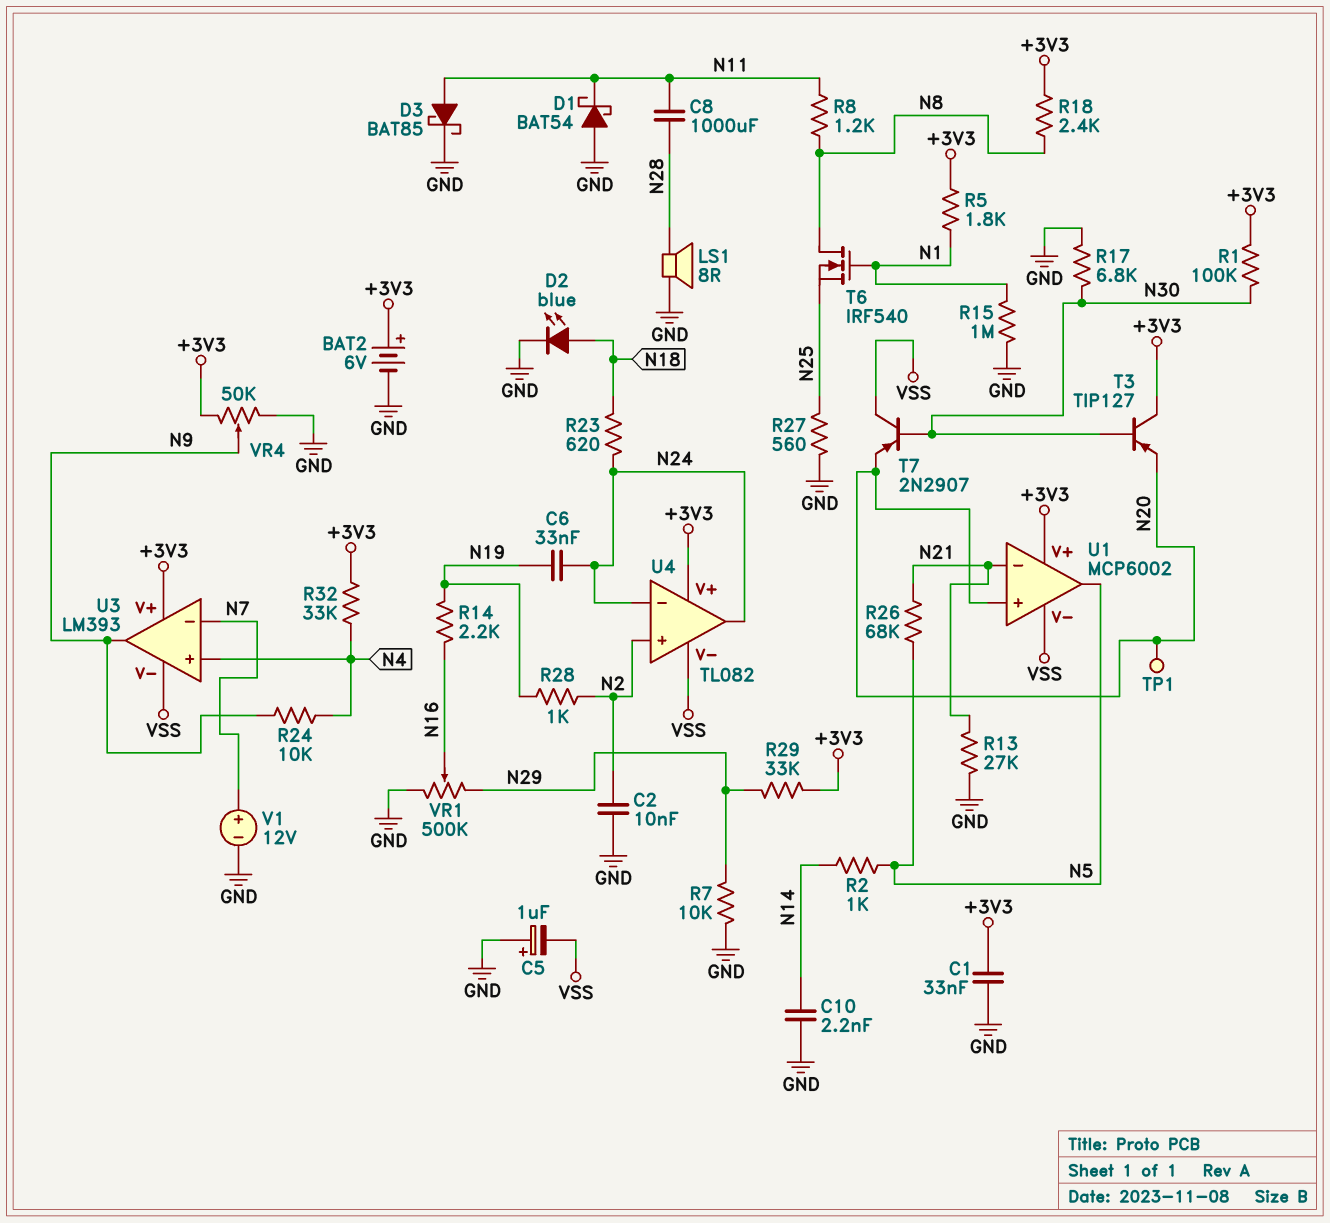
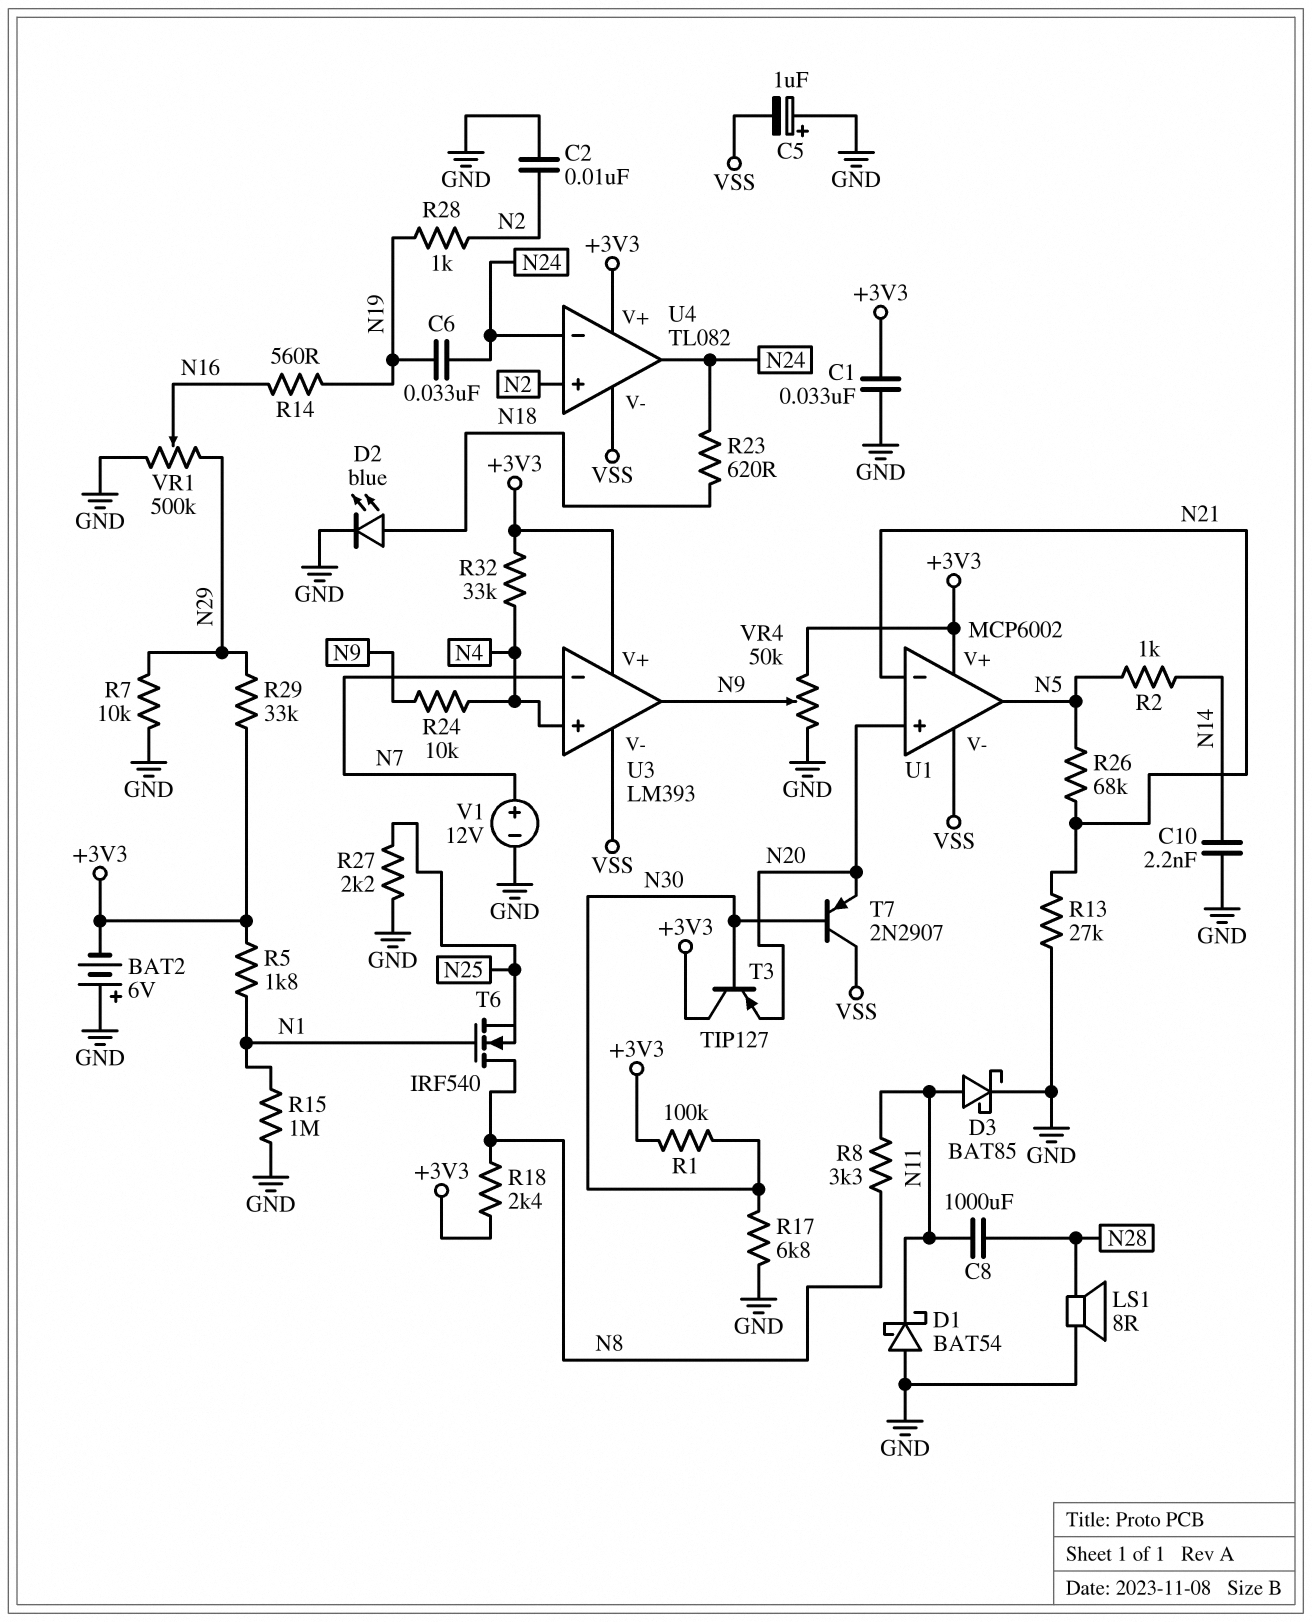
BAT2: 6V (plus +3V3, minus GND) -> 6V (plus GND, minus +3V3)
R8: 1.2k (N8, N11) -> 3.3k (N8, N11)
R14: 2.2k (N16, N19) -> 560 (N16, N19)
R27: 560 (GND, N25) -> 2.2k (GND, N25)
TP1: test point (N20) -> none

